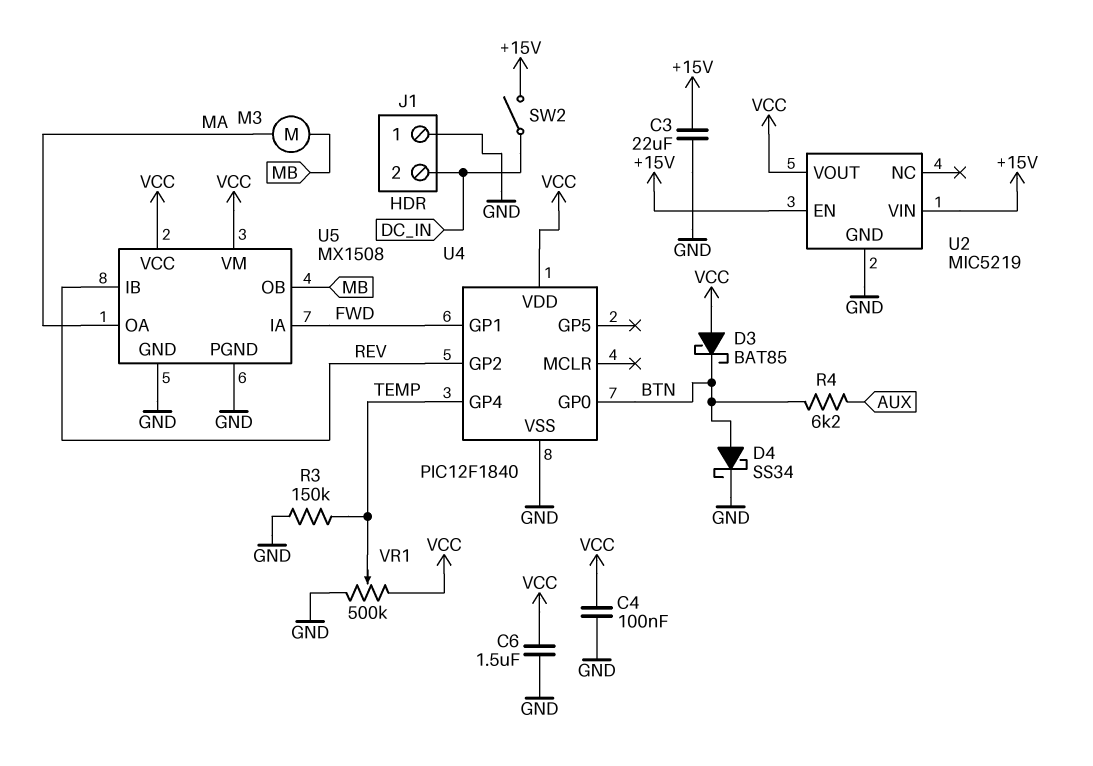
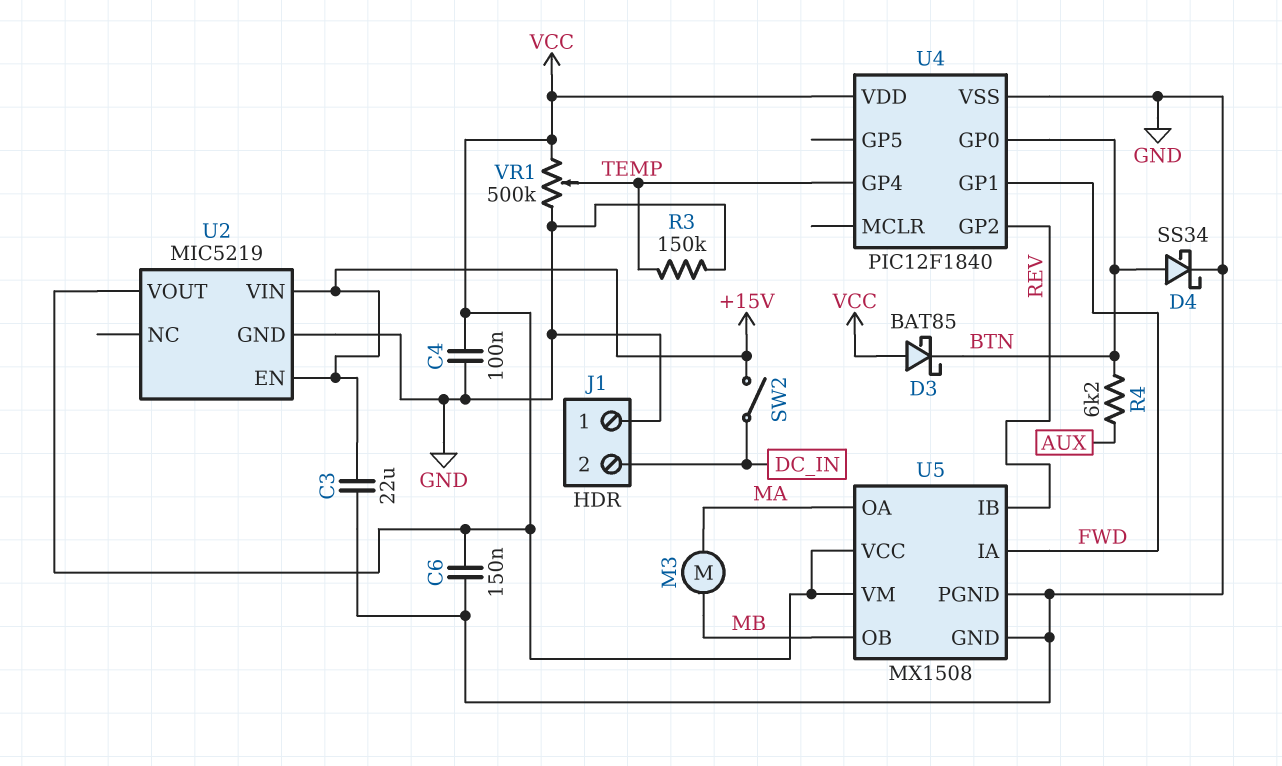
C6: 1.5uF (GND, VCC) -> 150nF (GND, VCC)

